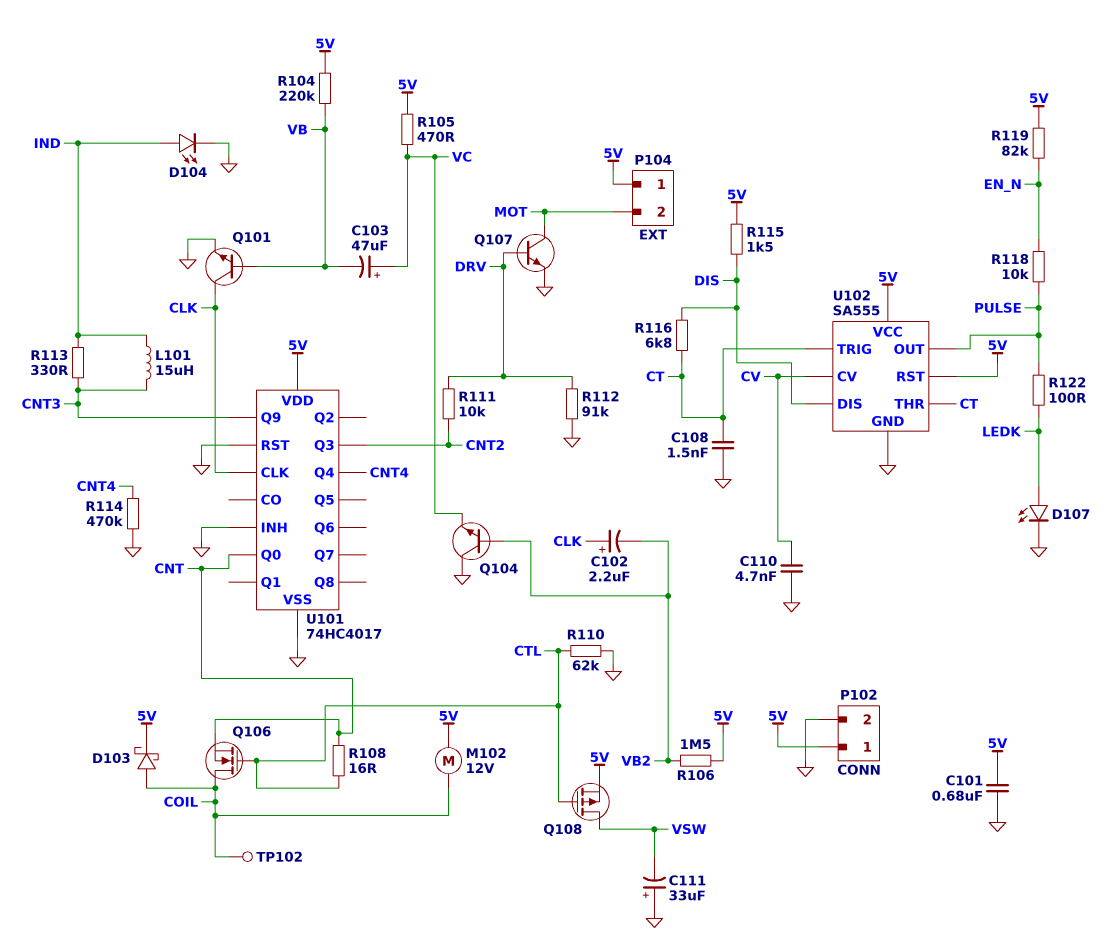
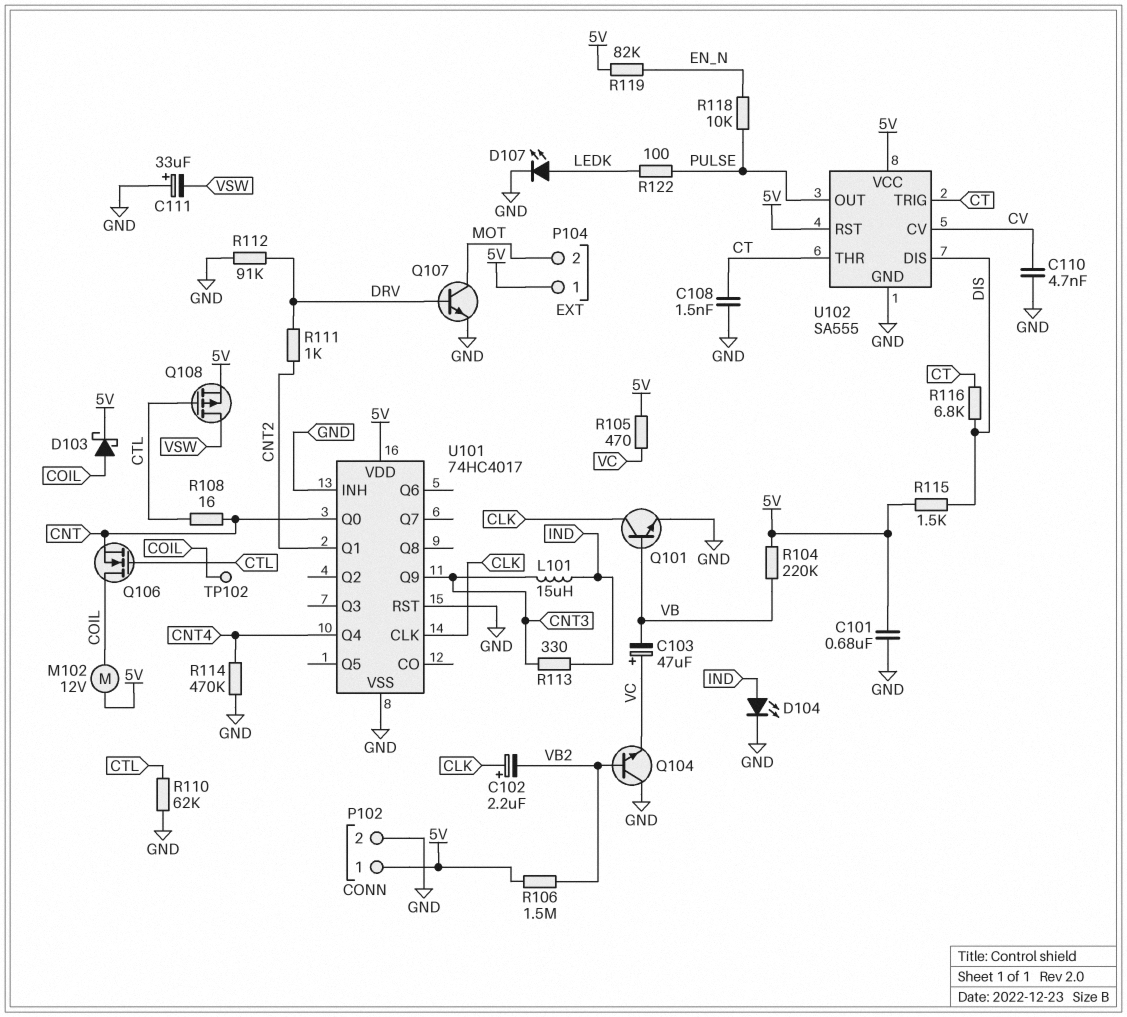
R111: 10k (CNT2, DRV) -> 1k (CNT2, DRV)
U101 pin Q1: none -> CNT2
U101 pin Q3: CNT2 -> none

